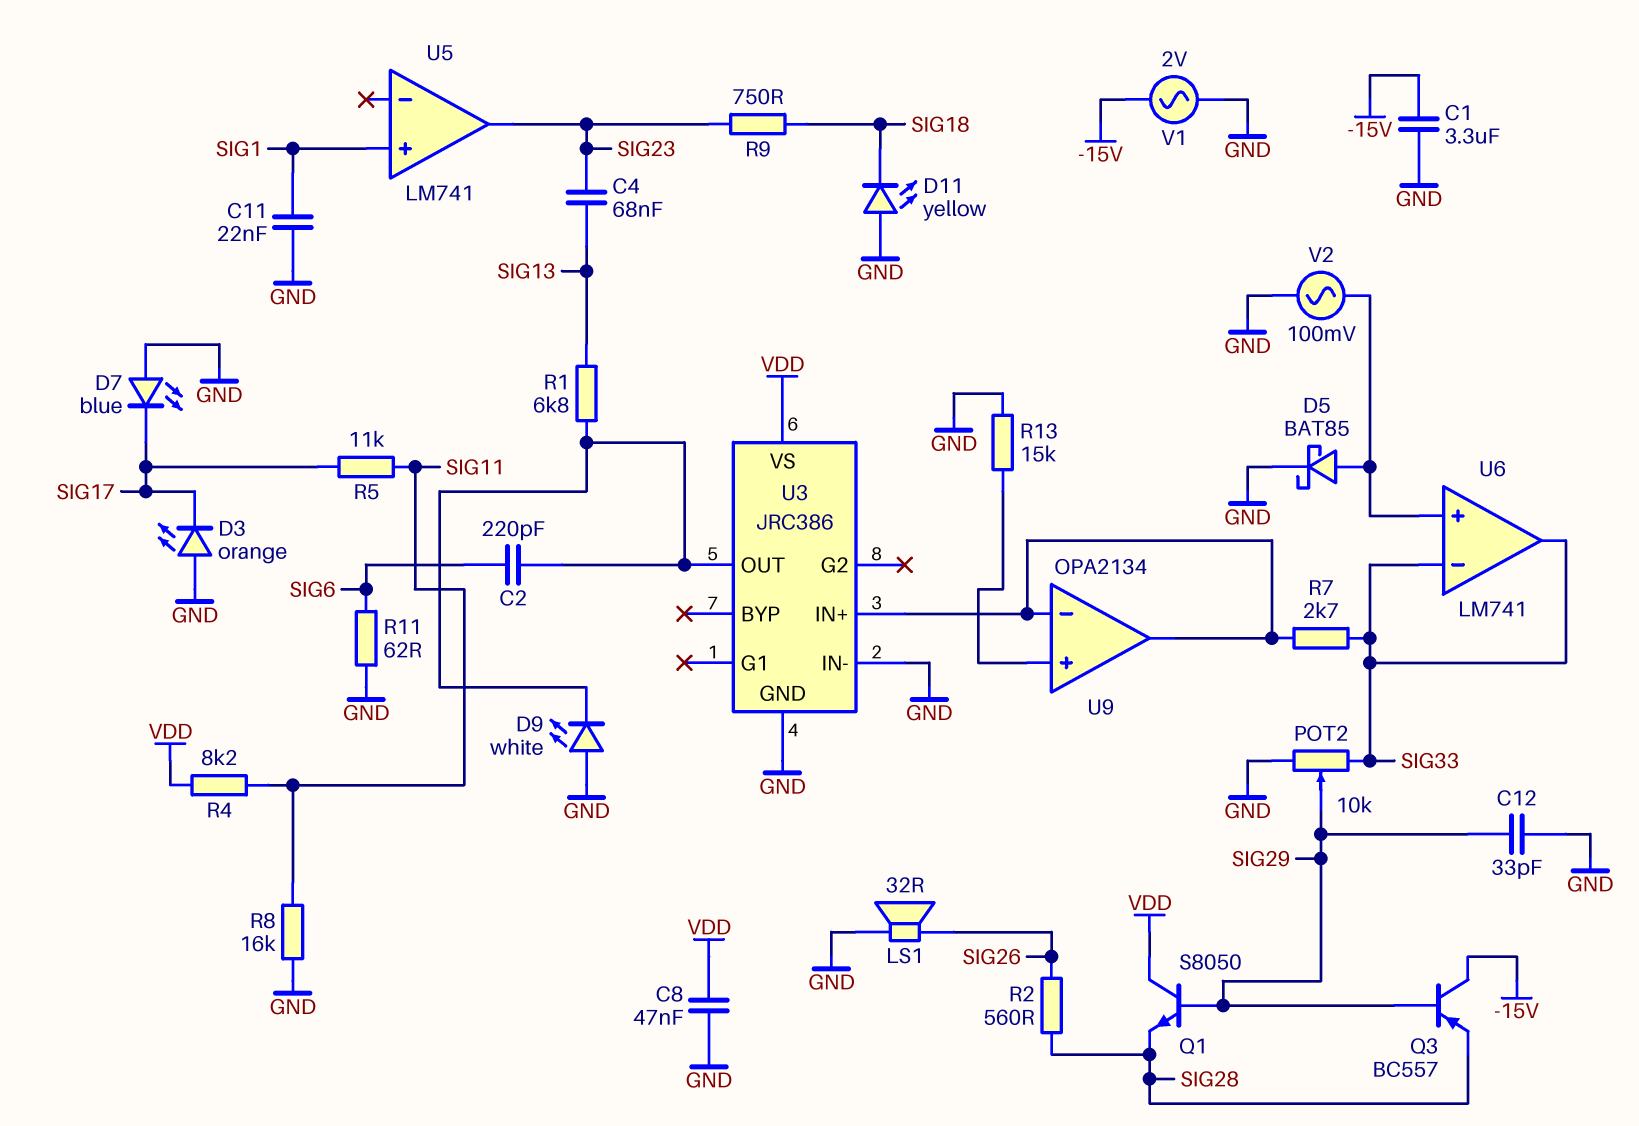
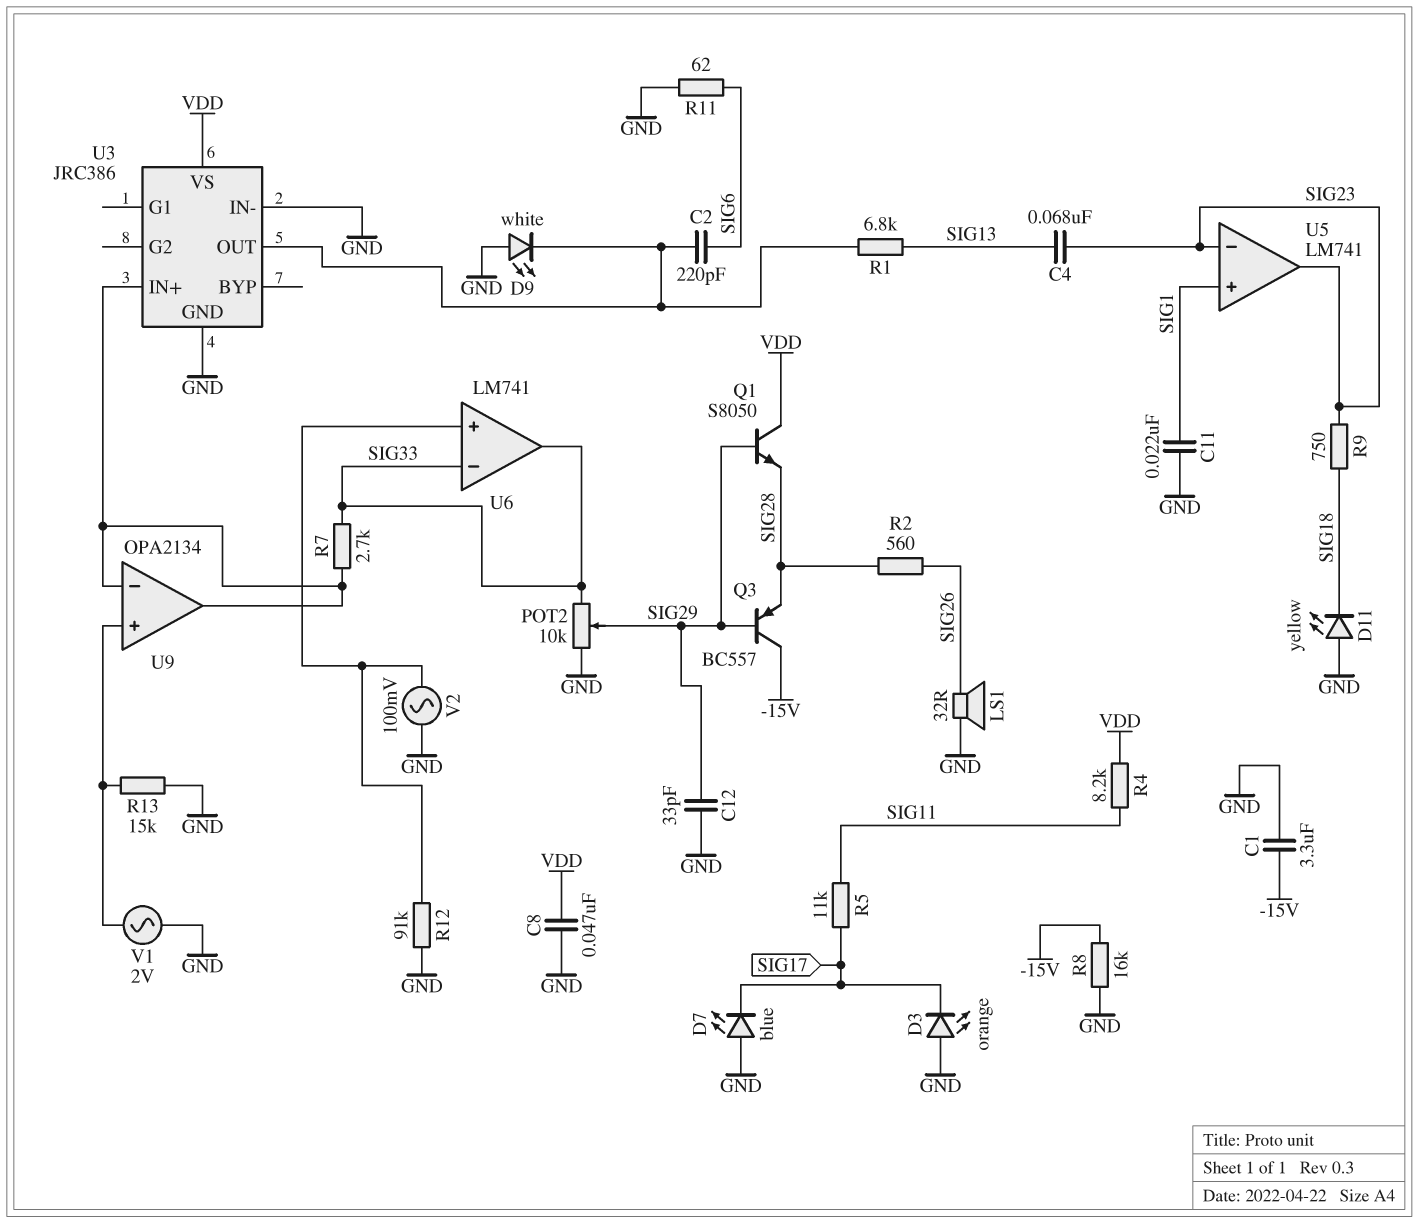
D5: schottky BAT85 (A U6/in+, K GND) -> none
R8: 16k (GND, SIG11) -> 16k (-15V, GND)
R12: none -> 91k (GND, U6/in+)
U5 pin in-: none -> SIG23
V1: AC 2V (-15V, GND) -> AC 2V (GND, U9/in+)

